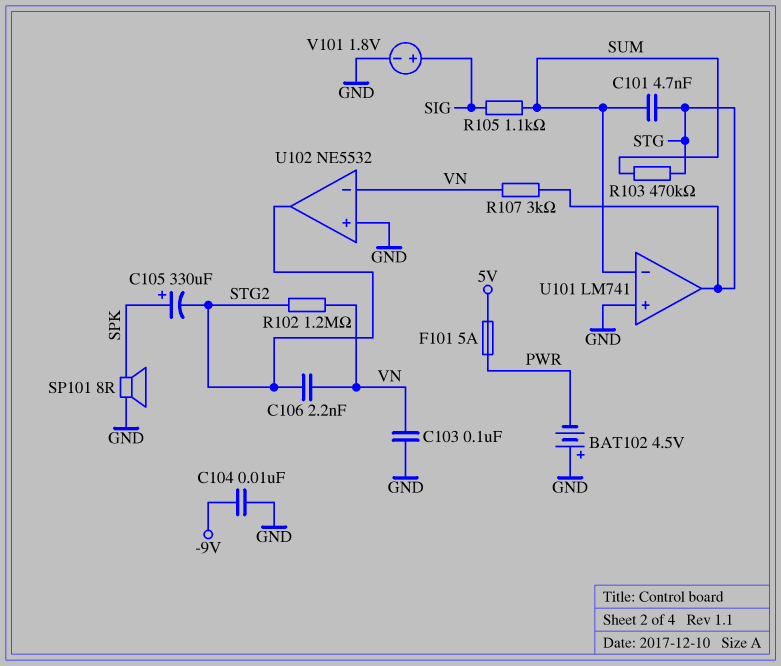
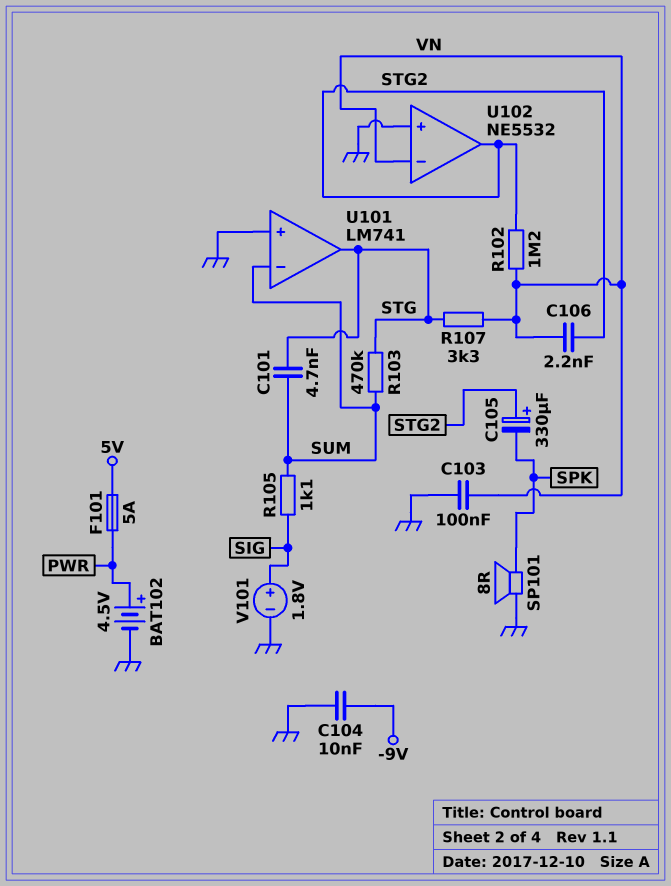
BAT102: 4.5V (plus GND, minus PWR) -> 4.5V (plus PWR, minus GND)
C105: 330uF (plus SPK, minus STG2) -> 330uF (plus STG2, minus SPK)
R107: 3k (STG, VN) -> 3.3k (STG, VN)

